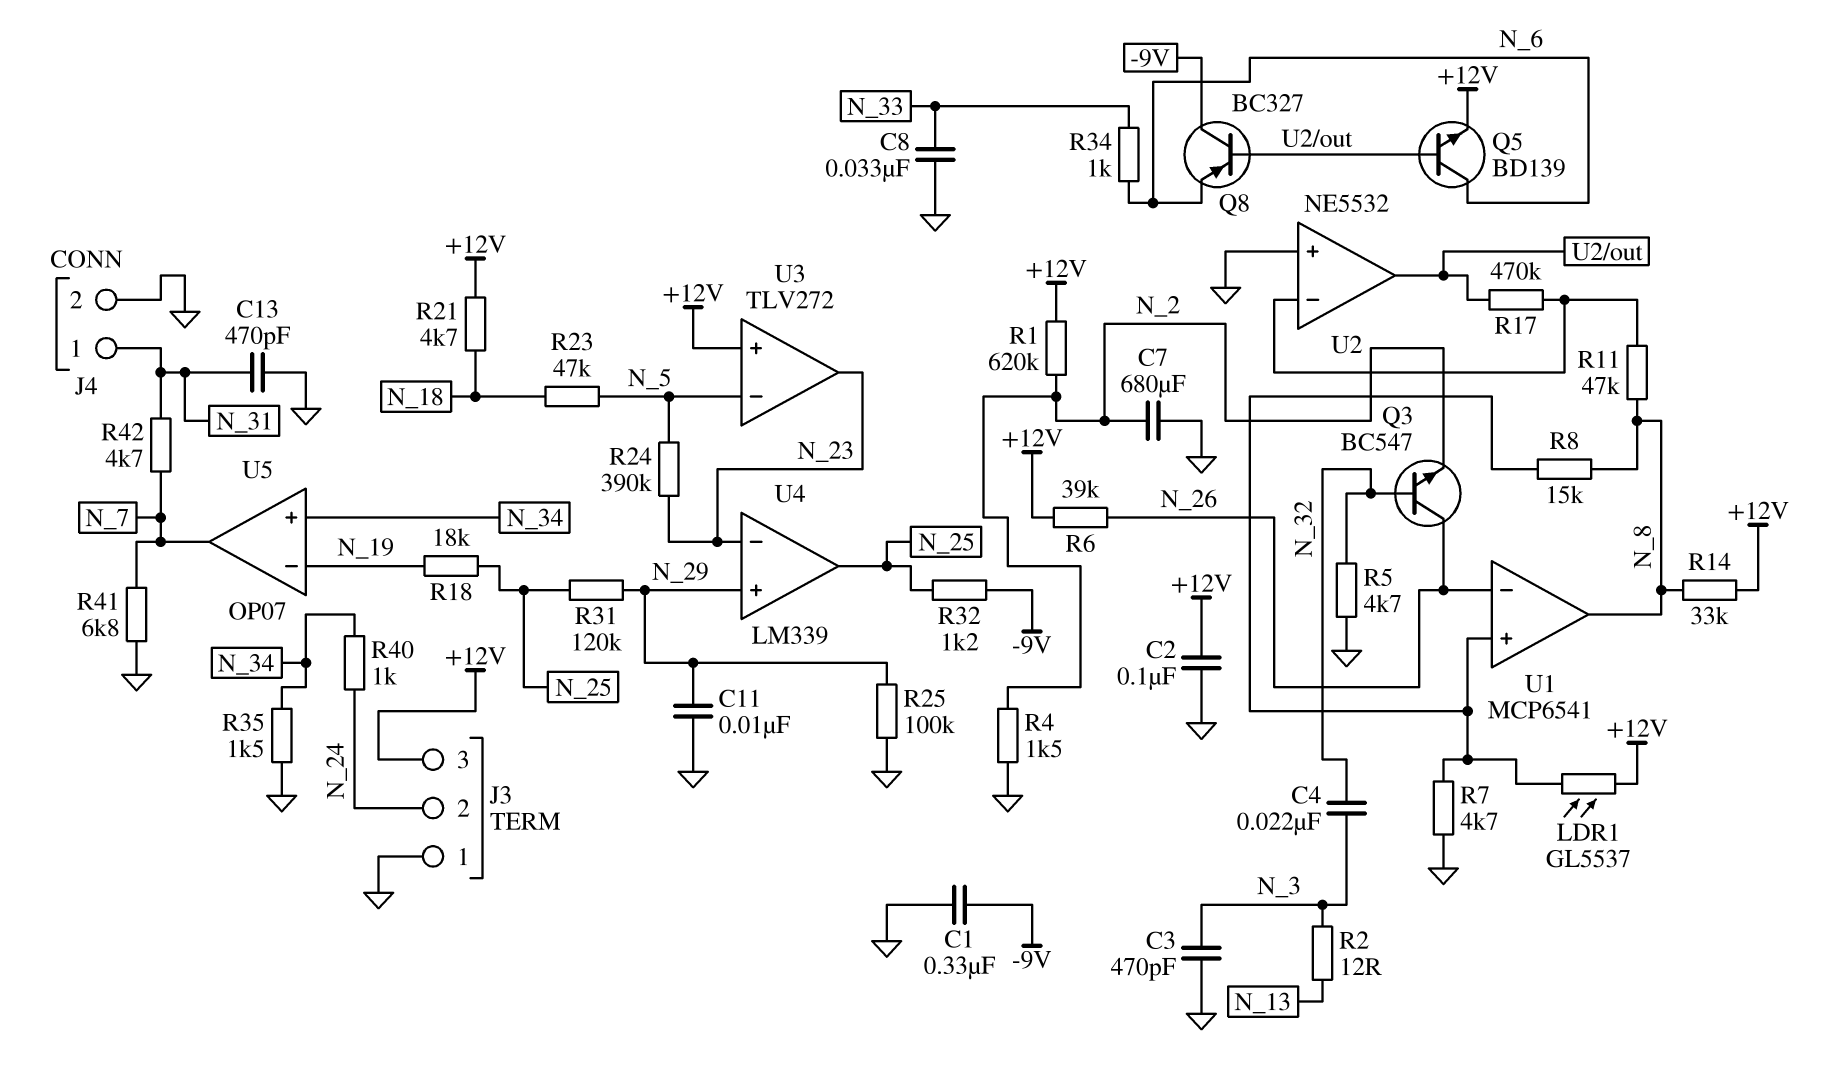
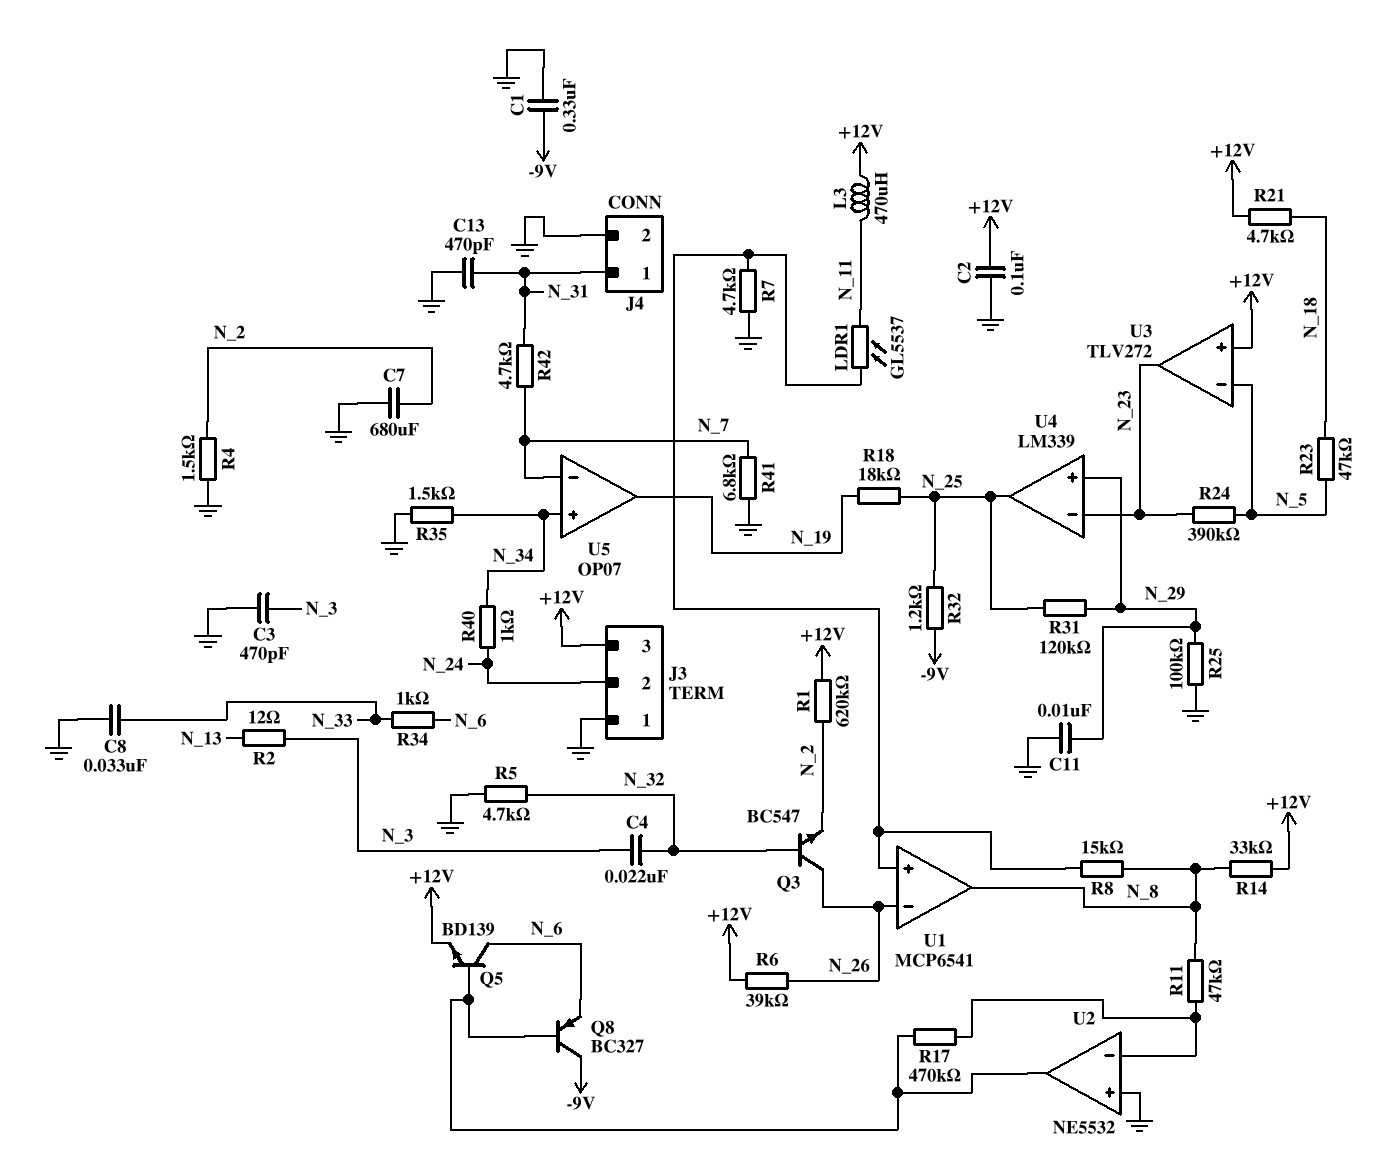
L3: none -> 470uH (+12V, N_11)
LDR1: GL5537 (+12V, U1/in+) -> GL5537 (N_11, U1/in+)
U5 pin in-: N_19 -> N_7
U5 pin out: N_7 -> N_19

